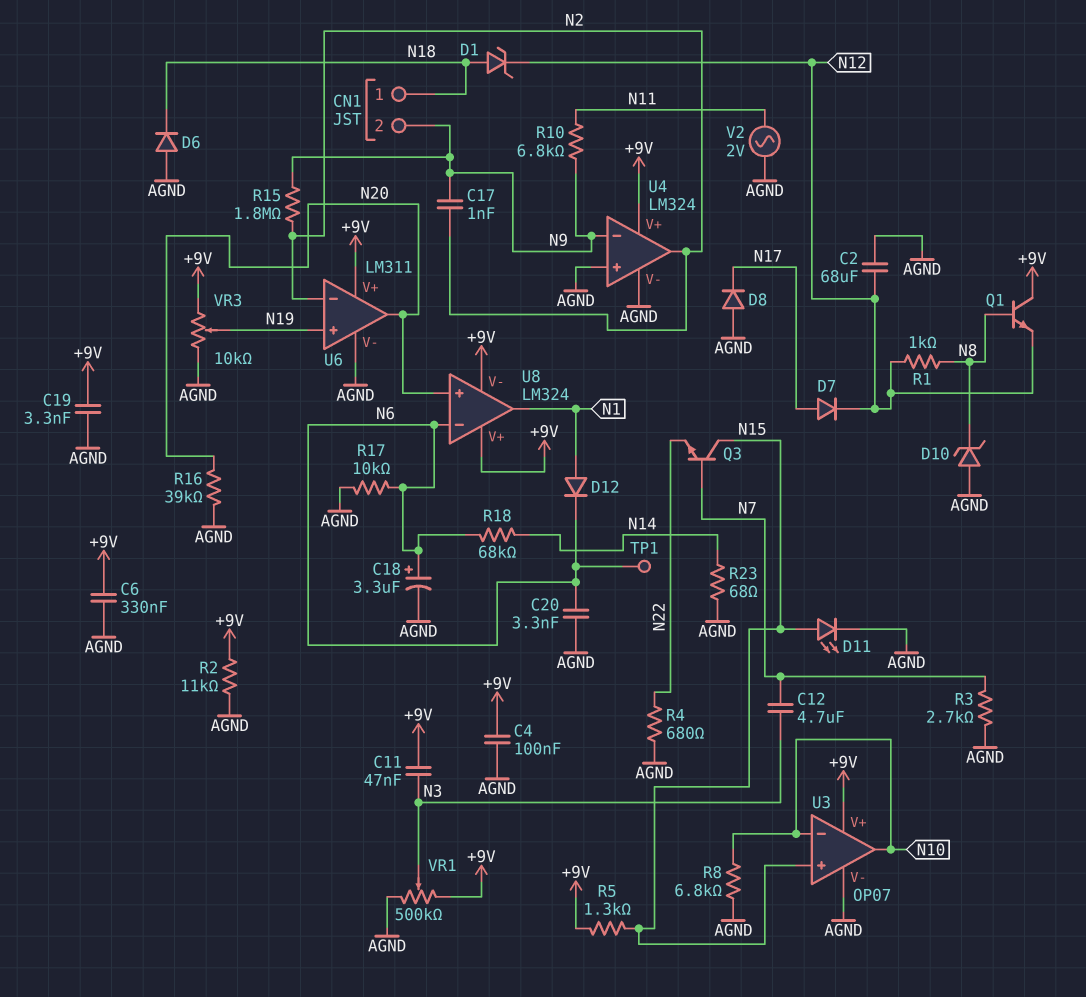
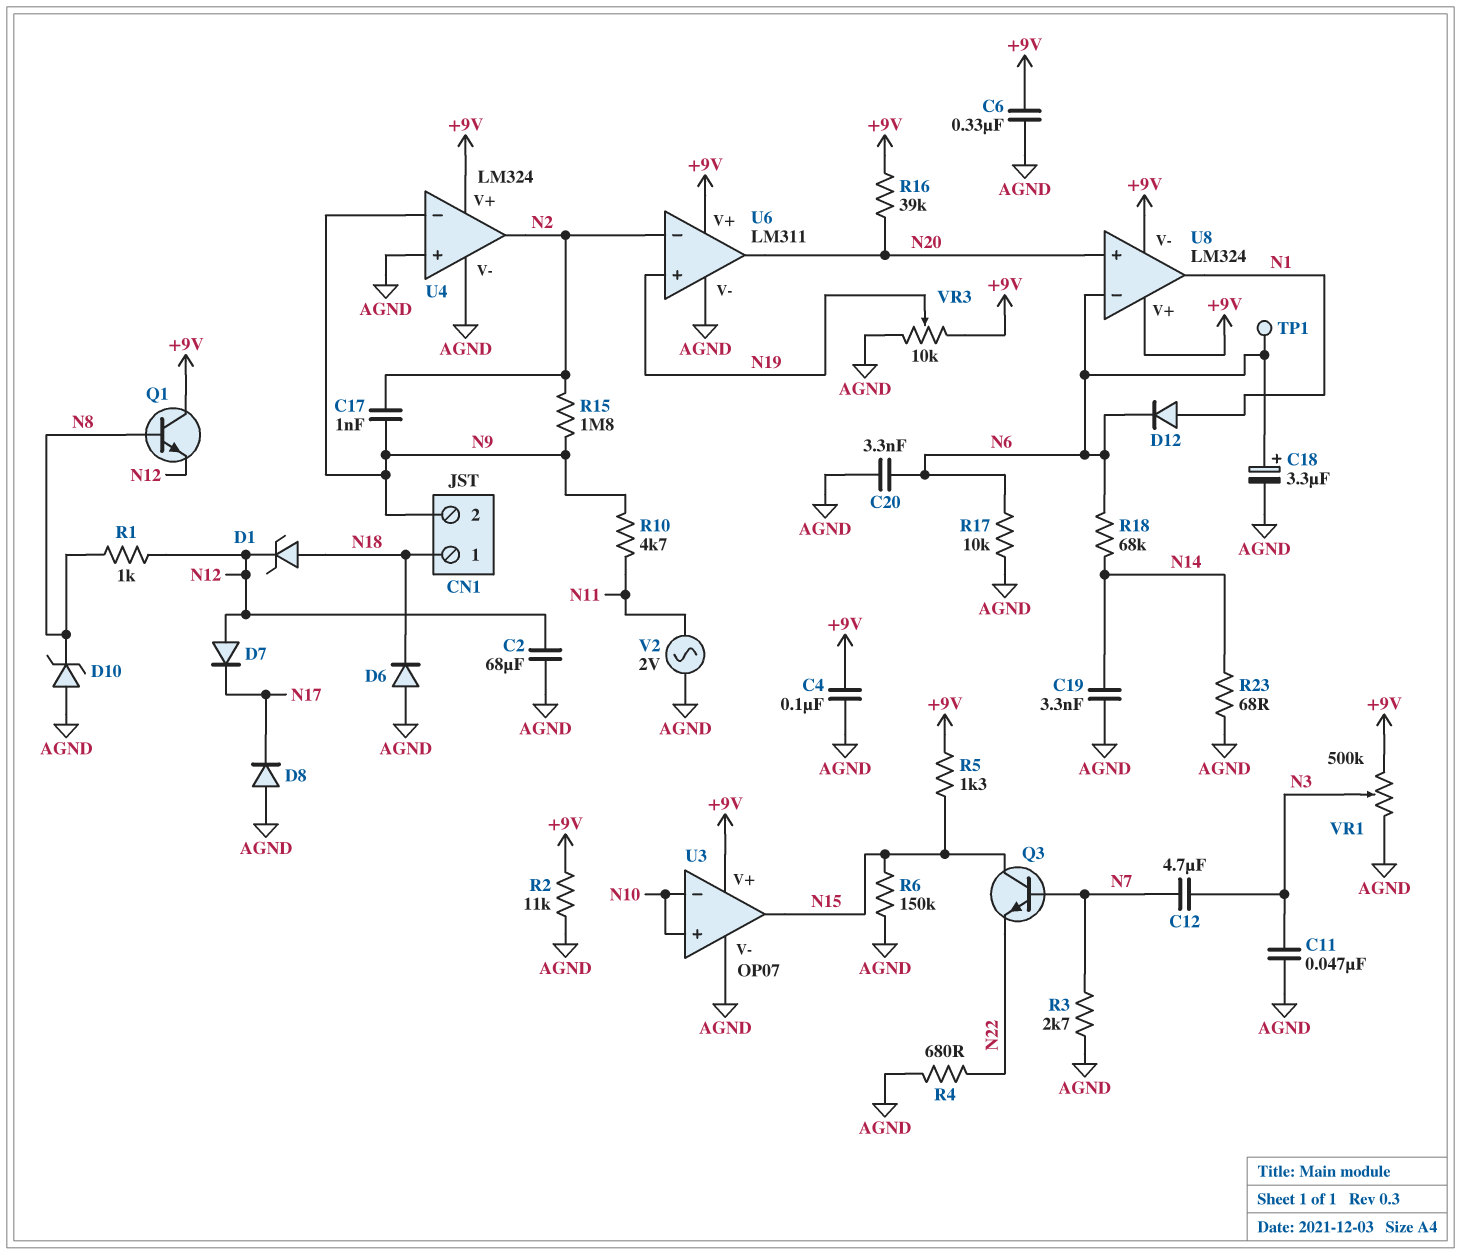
C11: 47nF (+9V, N3) -> 47nF (AGND, N3)
C19: 3.3nF (+9V, AGND) -> 3.3nF (AGND, N14)
D7: diode (A N17, K N12) -> diode (A N12, K N17)
D11: LED (A N15, K AGND) -> none
R6: none -> 150k (AGND, N15)
R8: 6.8k (AGND, N10) -> none
R10: 6.8k (N9, N11) -> 4.7k (N9, N11)
R16: 39k (AGND, N20) -> 39k (+9V, N20)
U3 pin in+: N15 -> N10
U3 pin out: N10 -> N15

